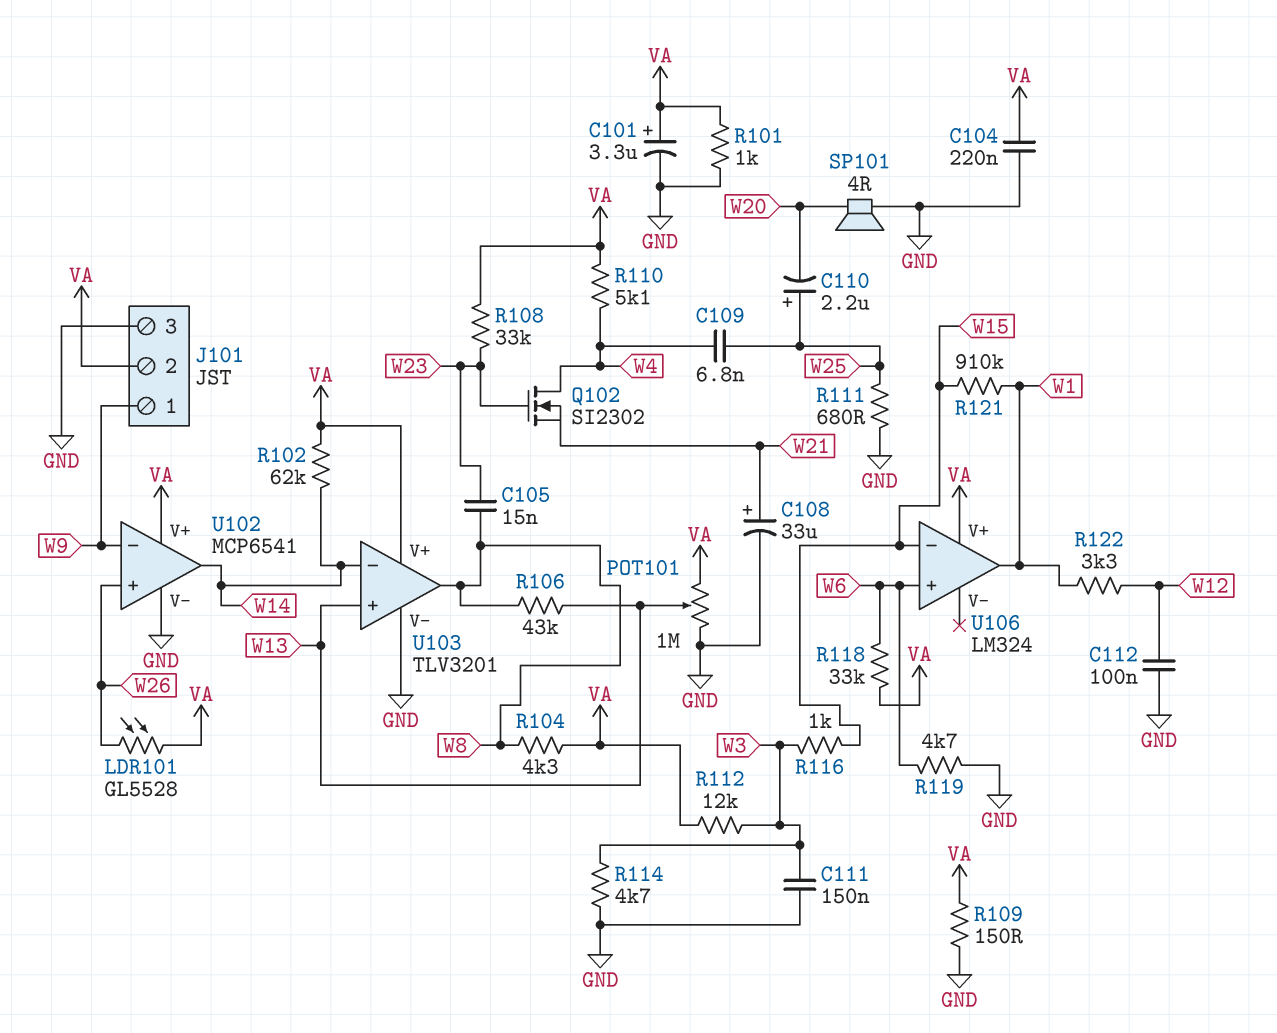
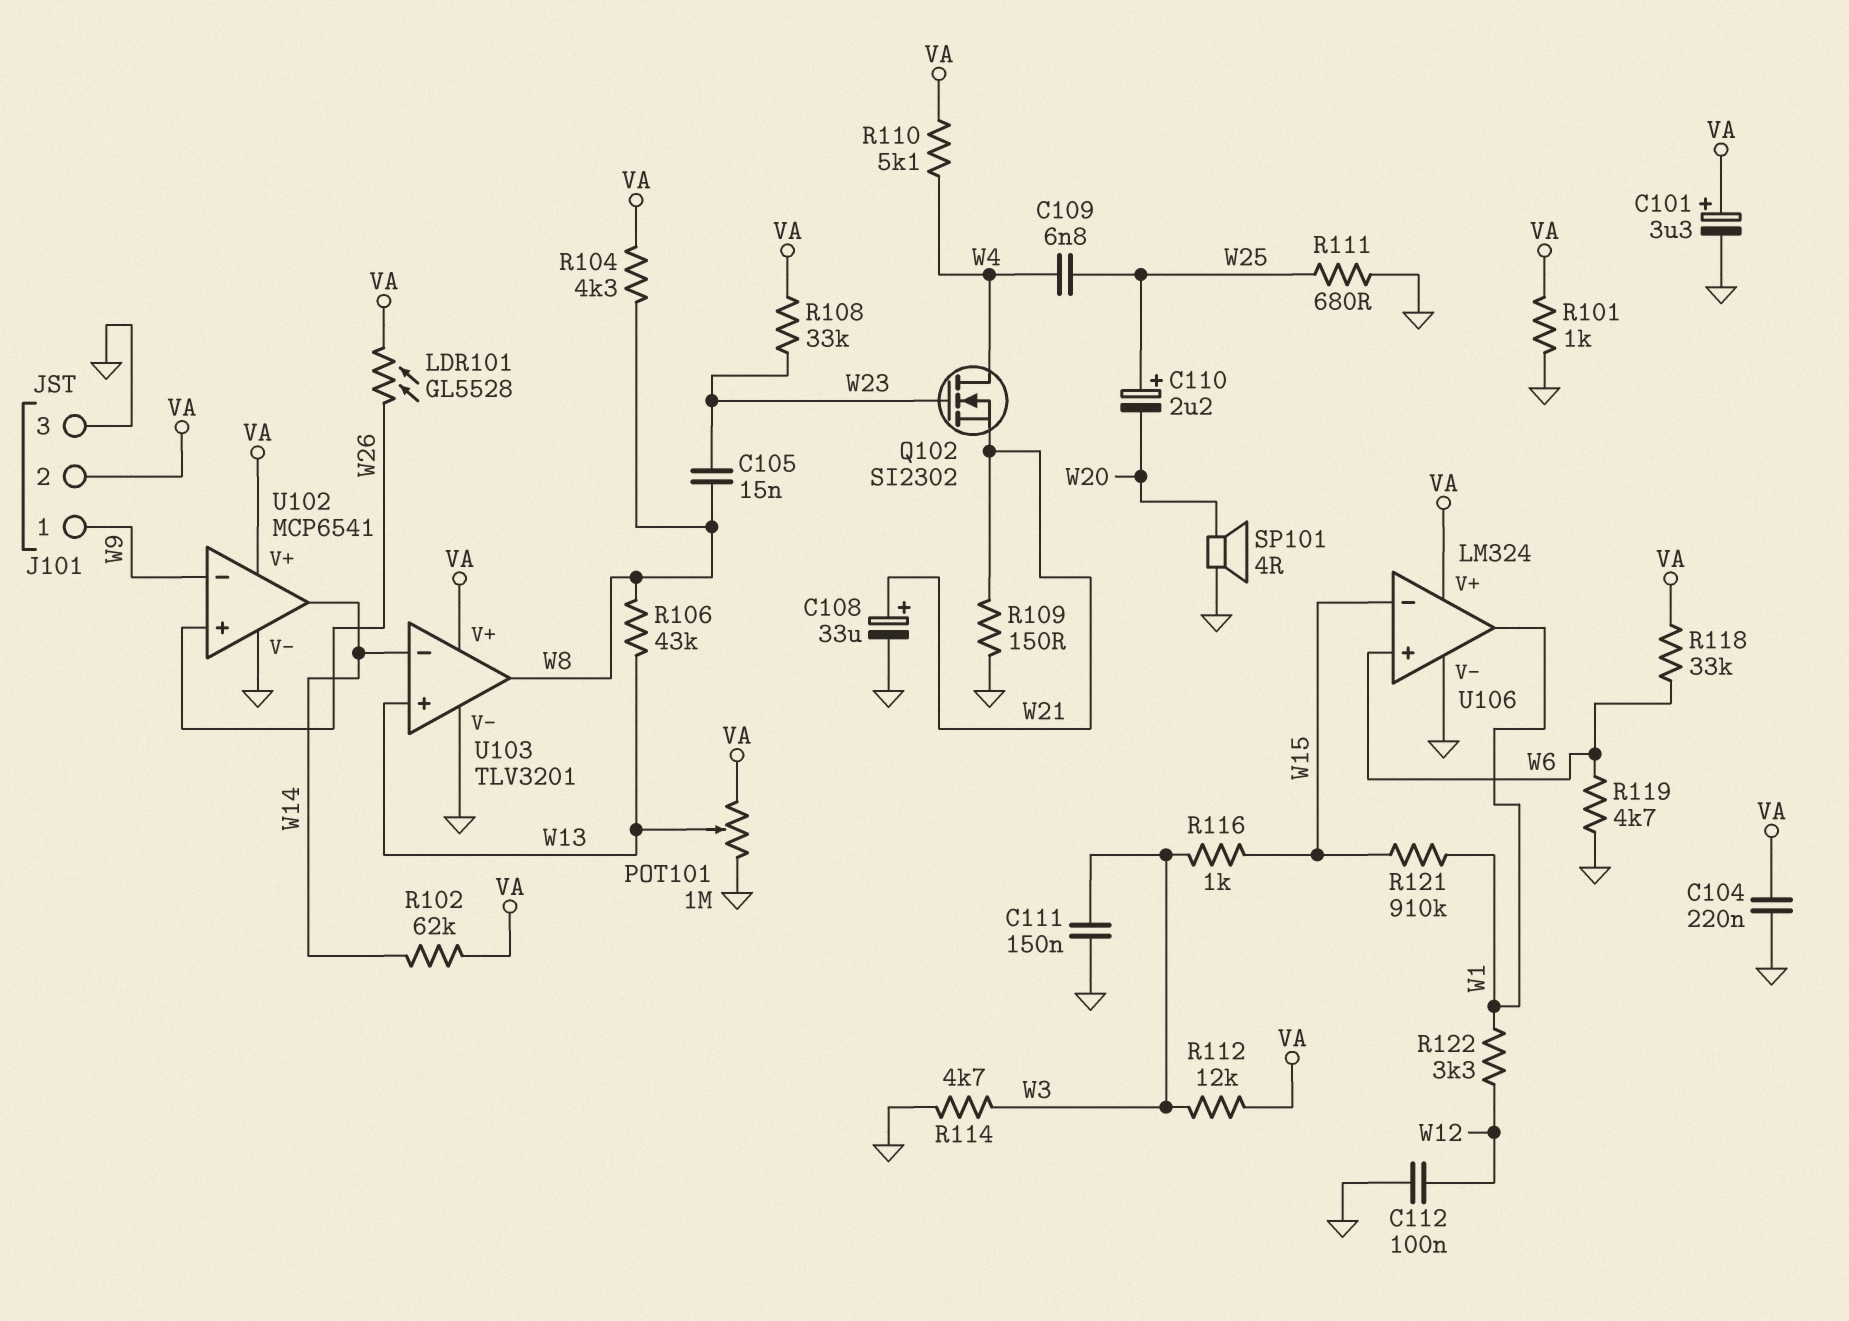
R109: 150 (GND, VA) -> 150 (GND, W21)
U106 pin V-: none -> GND

